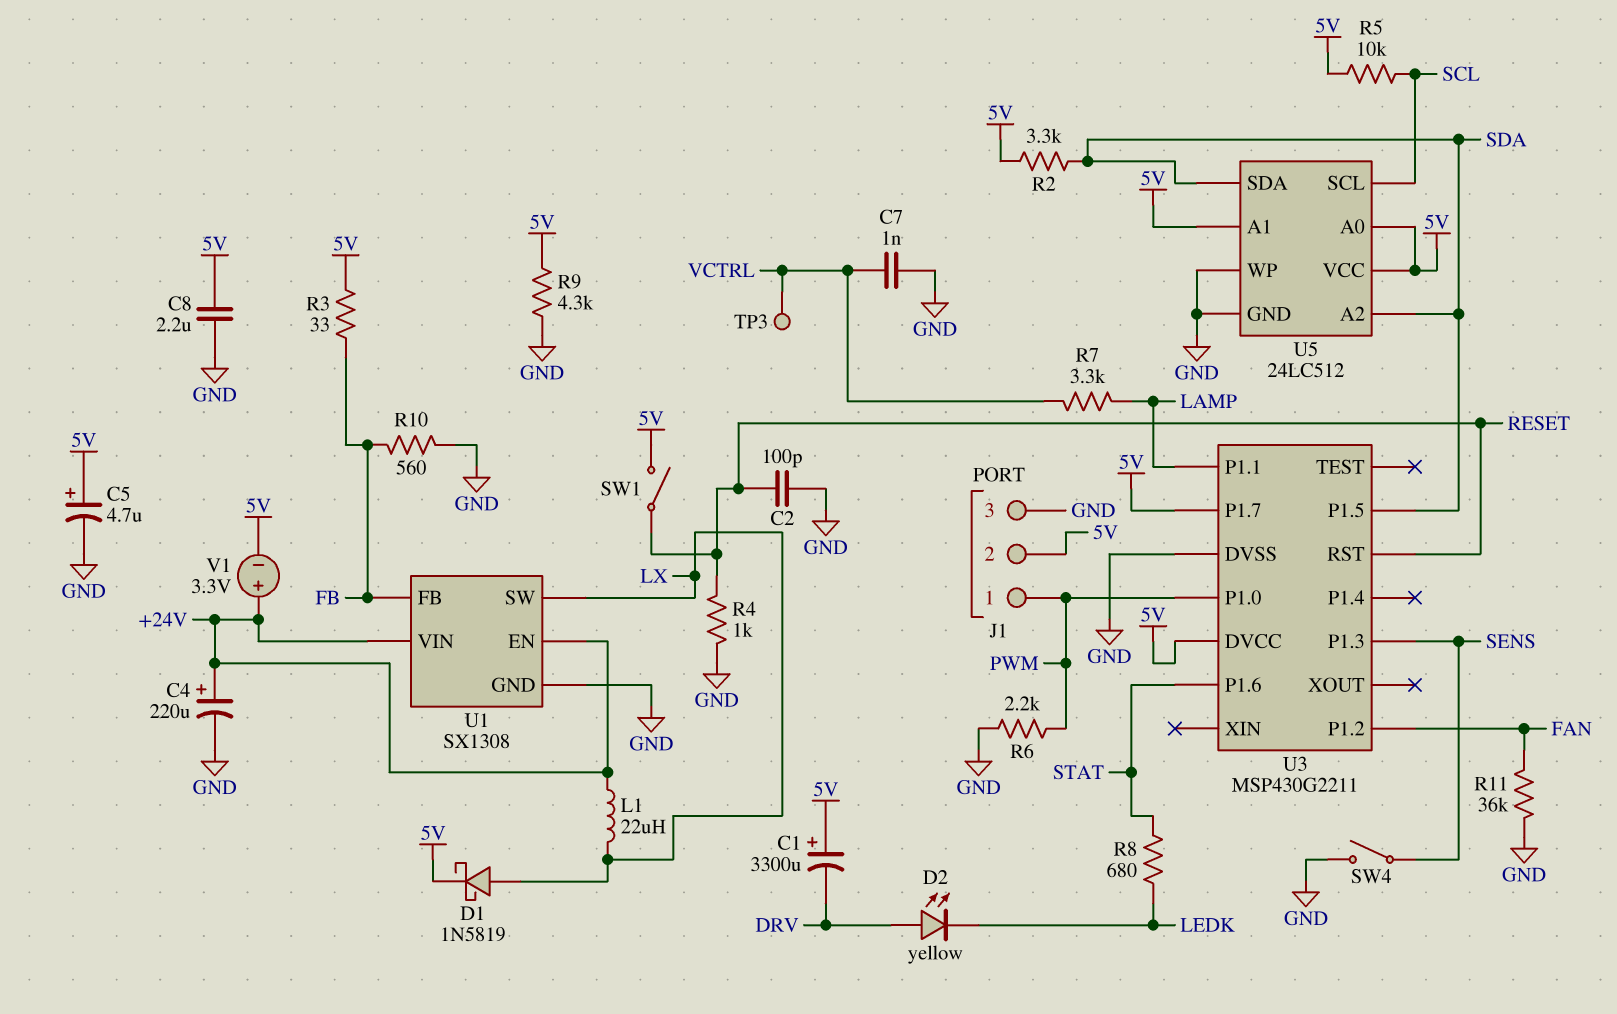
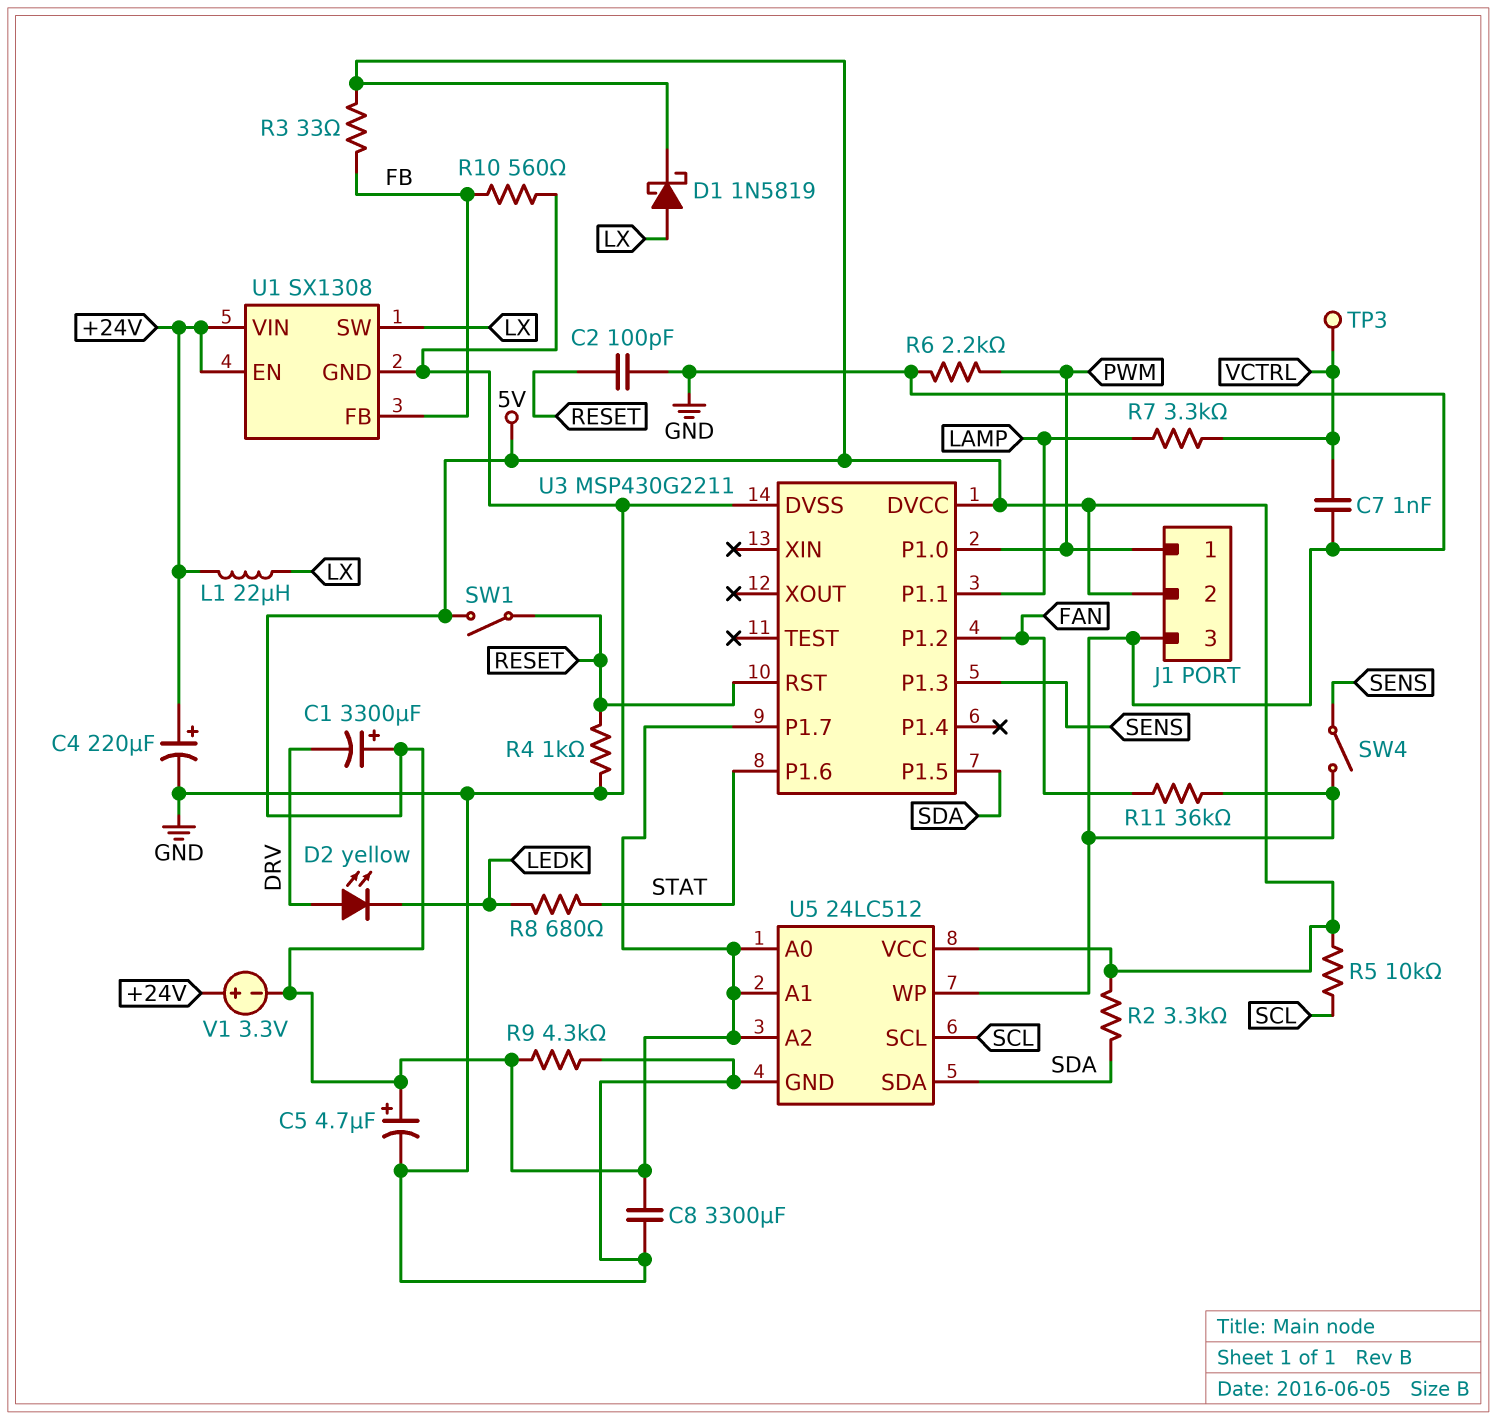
C8: 2.2uF (5V, GND) -> 3300uF (5V, GND)
U5 pin A2: SDA -> 5V

